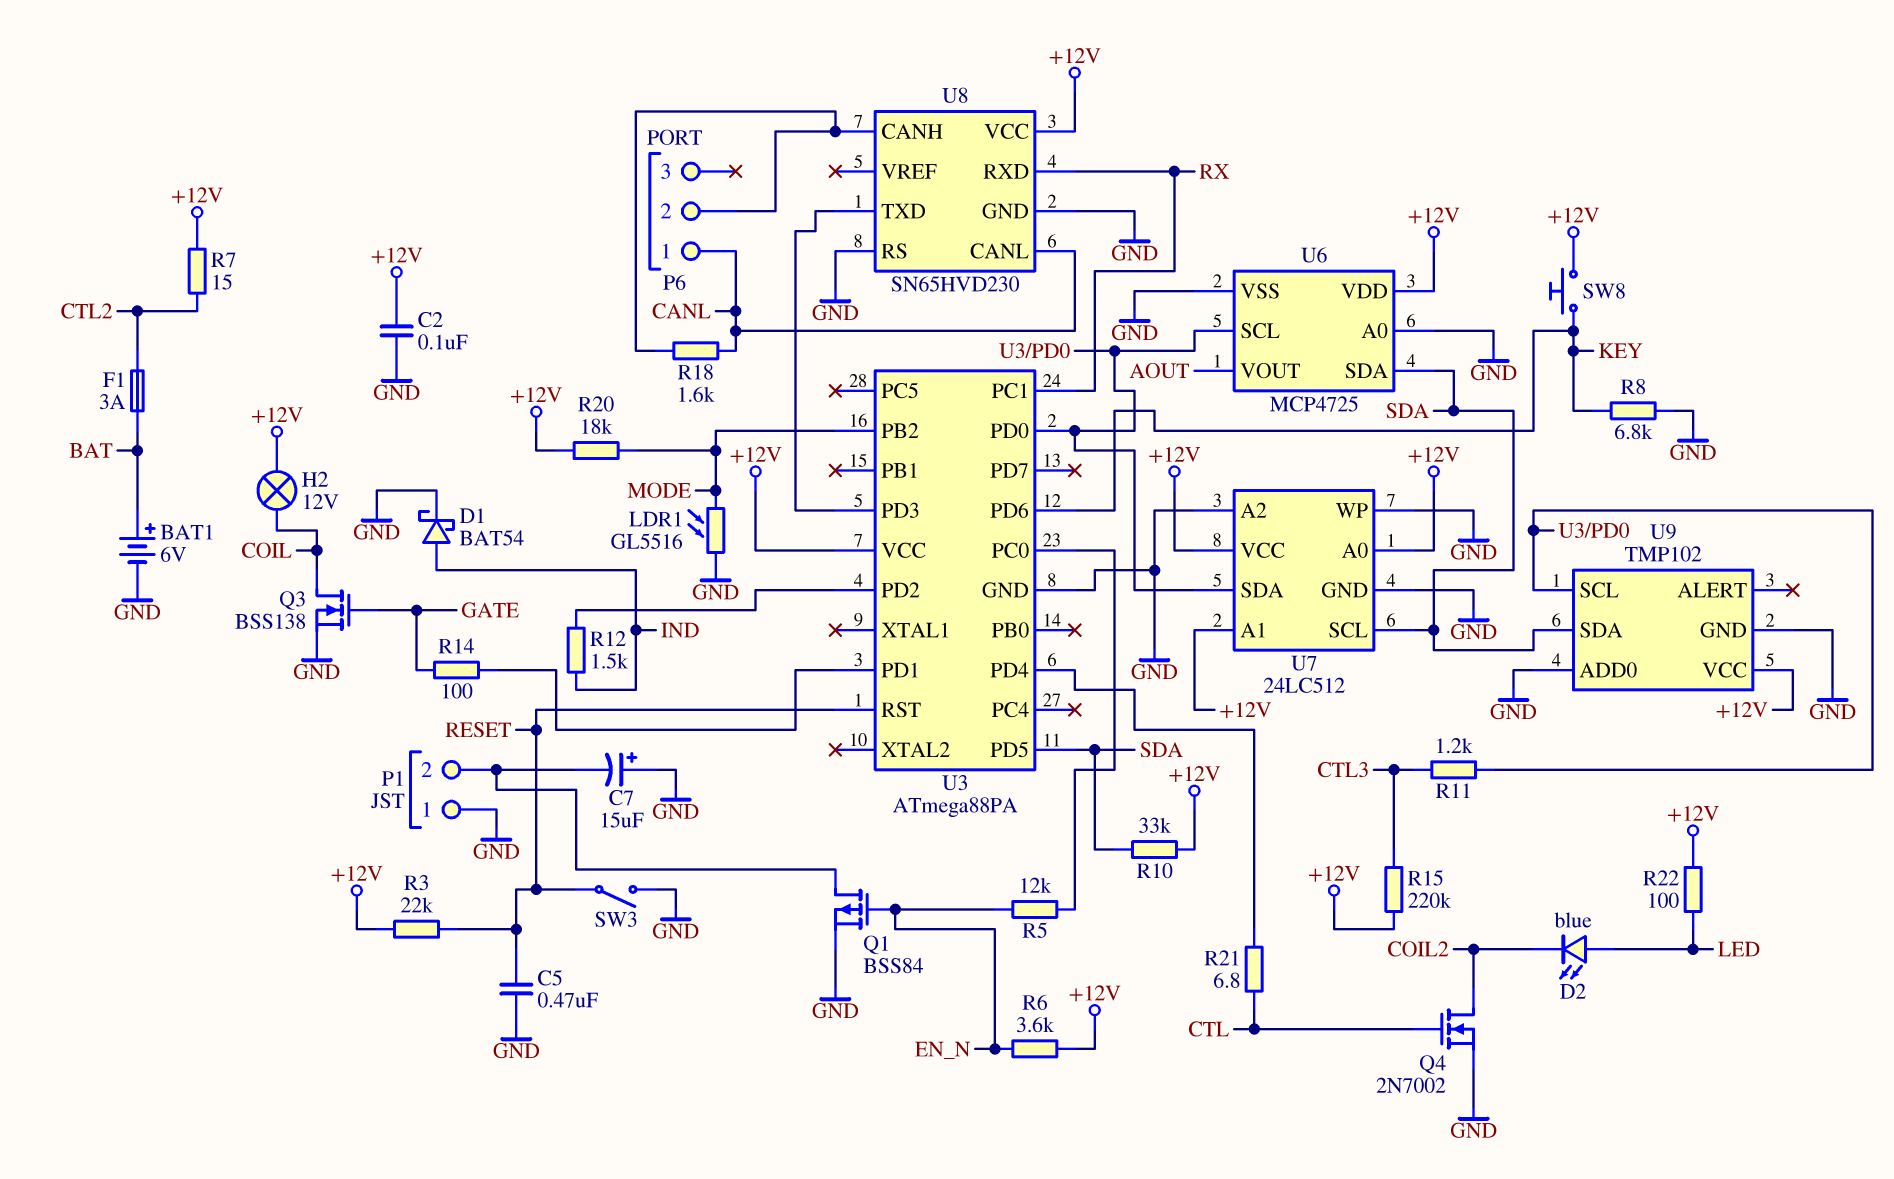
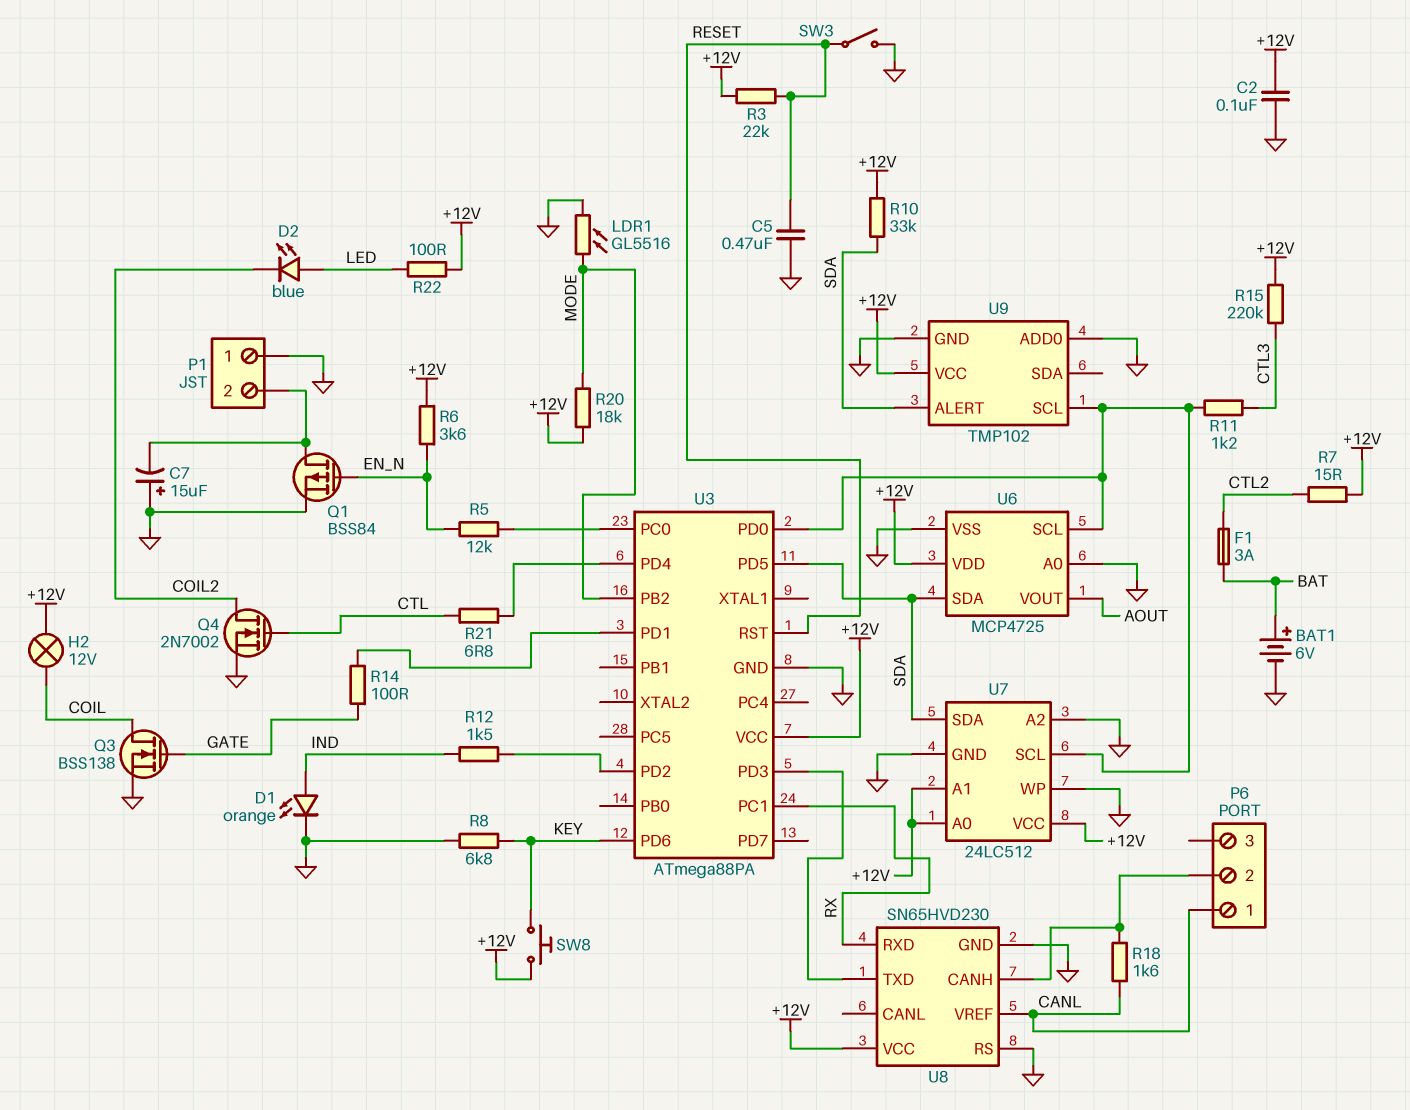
D1: schottky BAT54 (A IND, K GND) -> LED orange (A IND, K GND)
U7 pin SCL: SDA -> U3/PD0
U7 pin SDA: U3/PD0 -> SDA
U8 pin CANL: CANL -> none
U8 pin VREF: none -> CANL
U9 pin ALERT: none -> SDA
U9 pin SDA: SDA -> none

